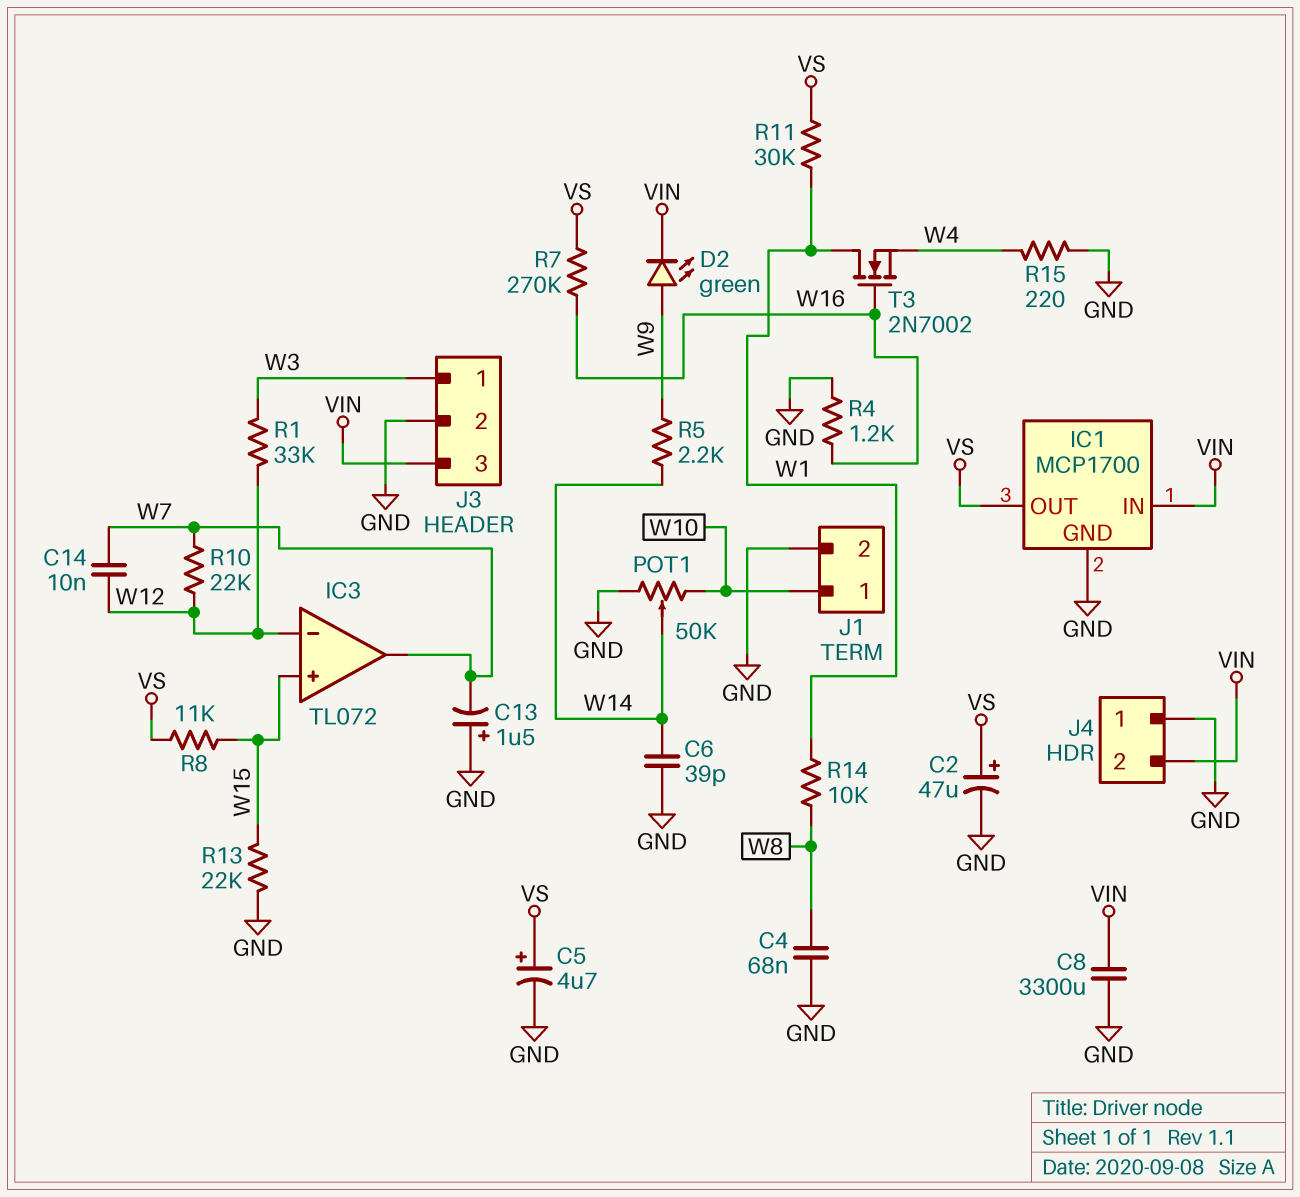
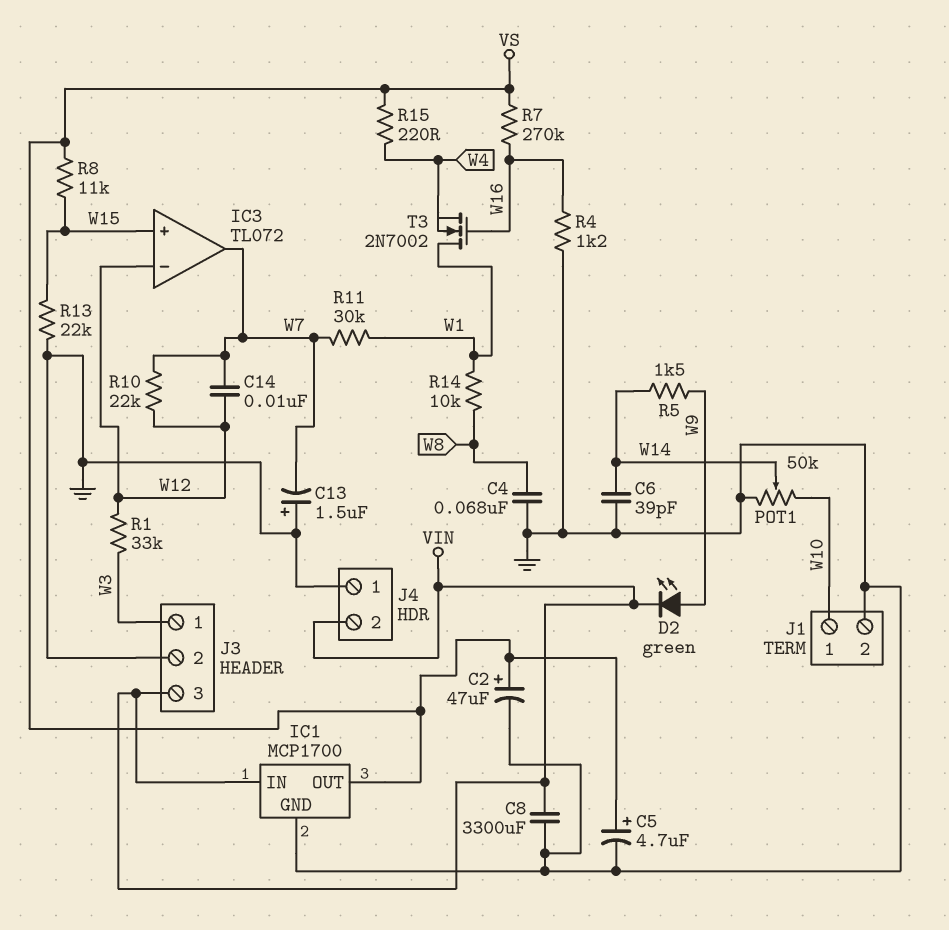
R5: 2.2k (W9, W14) -> 1.5k (W9, W14)
R11: 30k (VS, W1) -> 30k (W1, W7)
R15: 220 (GND, W4) -> 220 (VS, W4)

